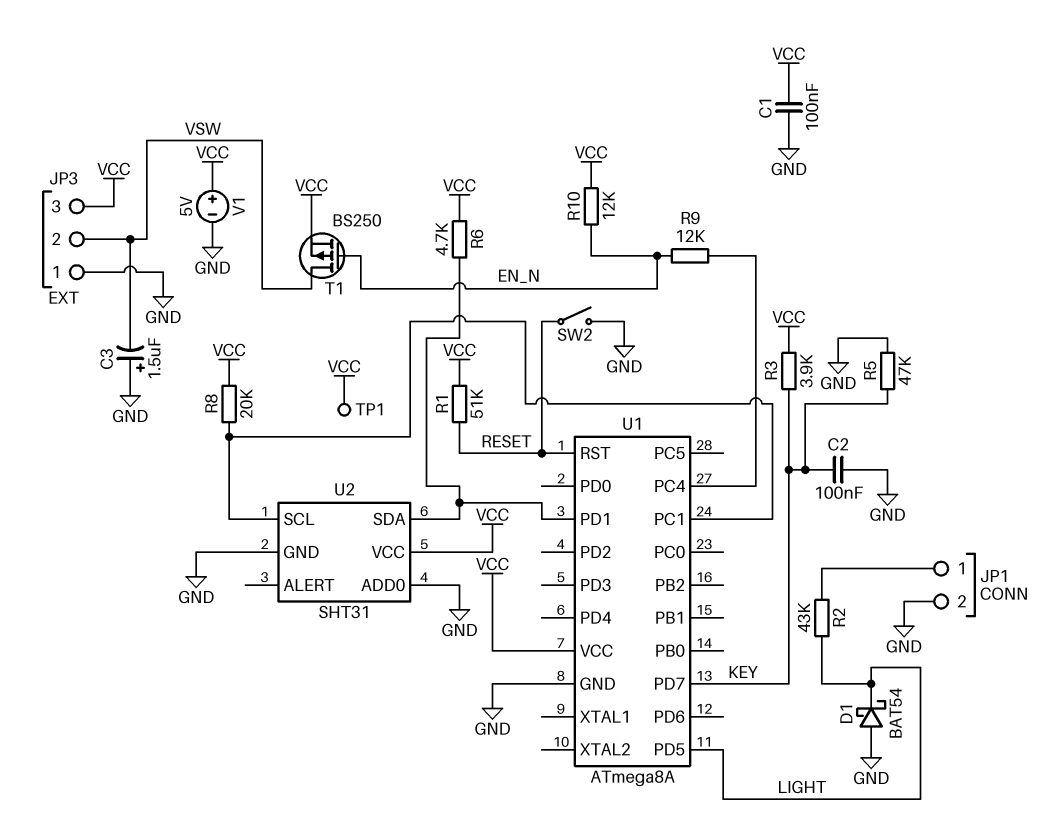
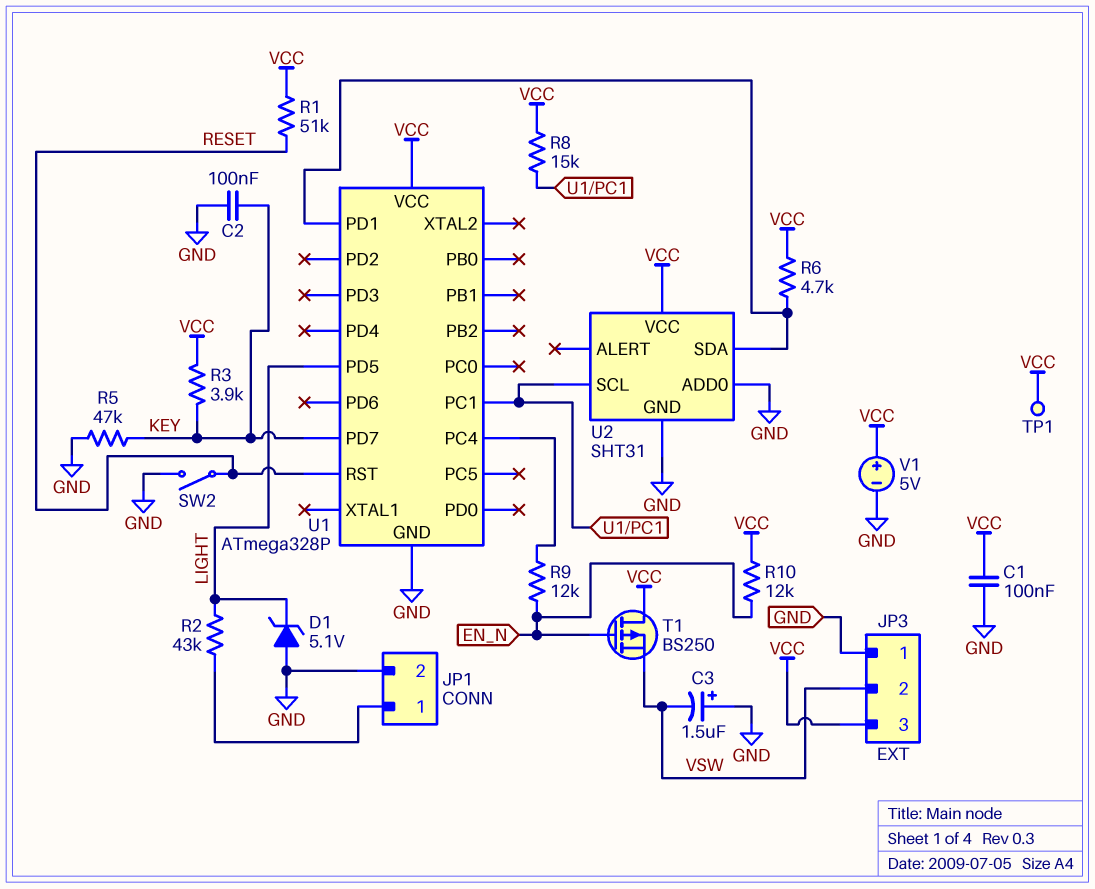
D1: schottky BAT54 (A GND, K LIGHT) -> zener 5.1V (A GND, K LIGHT)
R8: 20k (U1/PC1, VCC) -> 15k (U1/PC1, VCC)
T1: PMOS BS250 (G EN_N, D VSW, S VCC) -> PMOS BS250 (G EN_N, D VCC, S VSW)
U1: ATmega8A -> ATmega328P

